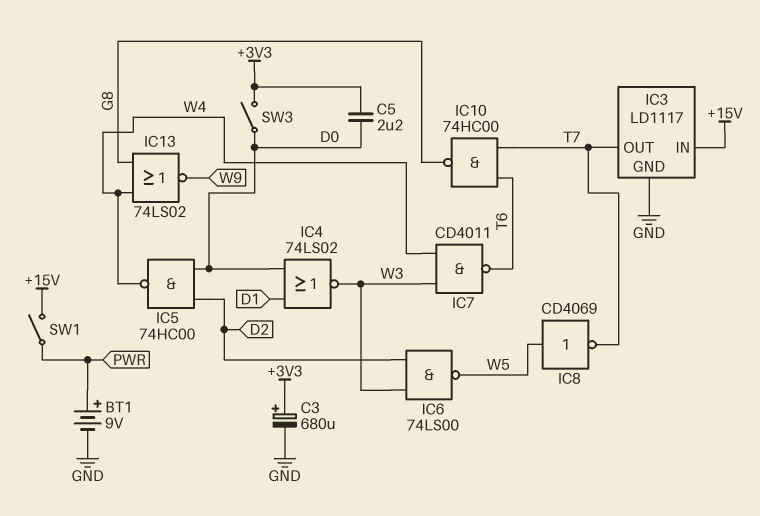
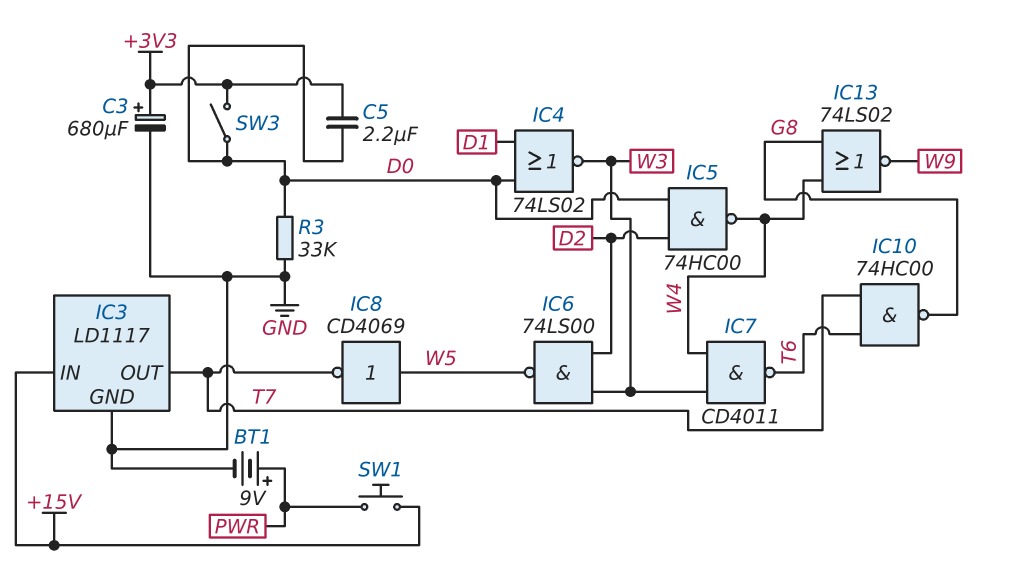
R3: none -> 33k (D0, GND)
SW1: switch (+15V, PWR) -> button (+15V, PWR)

